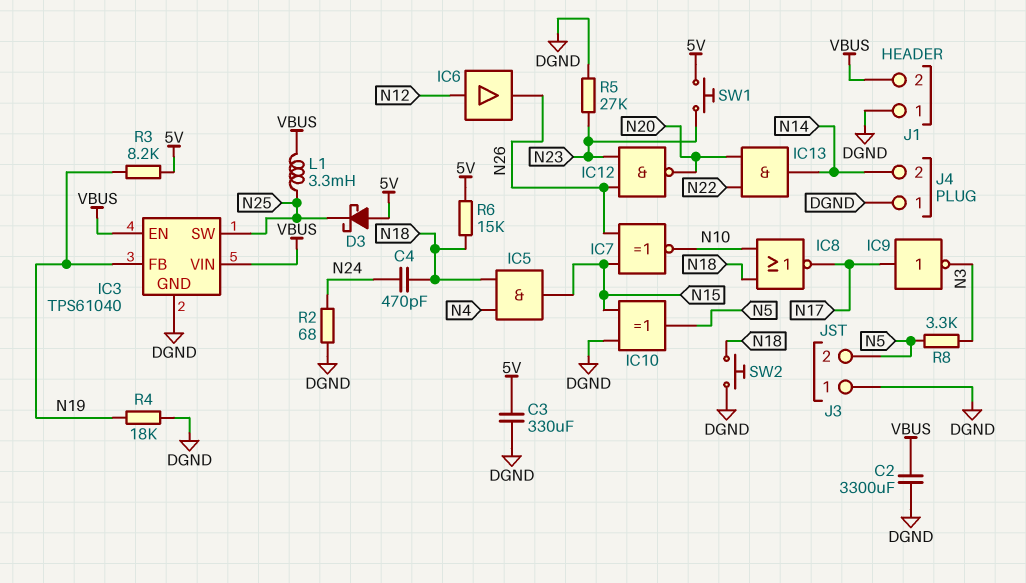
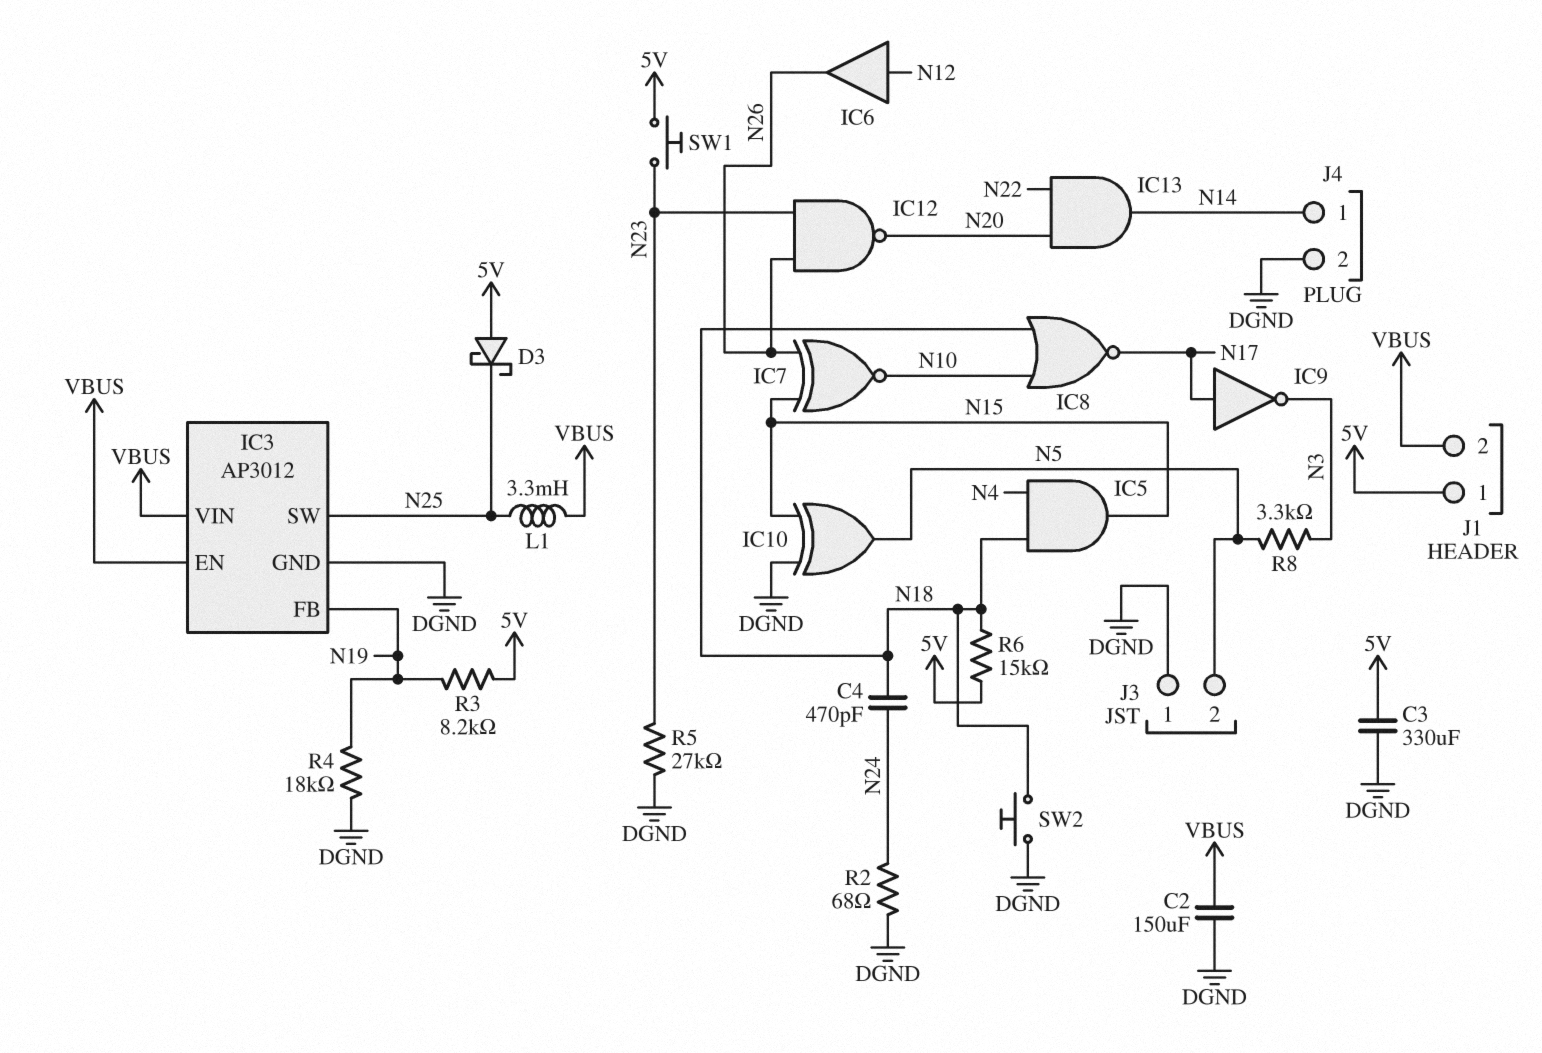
C2: 3300uF (DGND, VBUS) -> 150uF (DGND, VBUS)
IC3: TPS61040 -> AP3012
J1 pin 1: DGND -> 5V
J4 pin 1: DGND -> N14
J4 pin 2: N14 -> DGND

